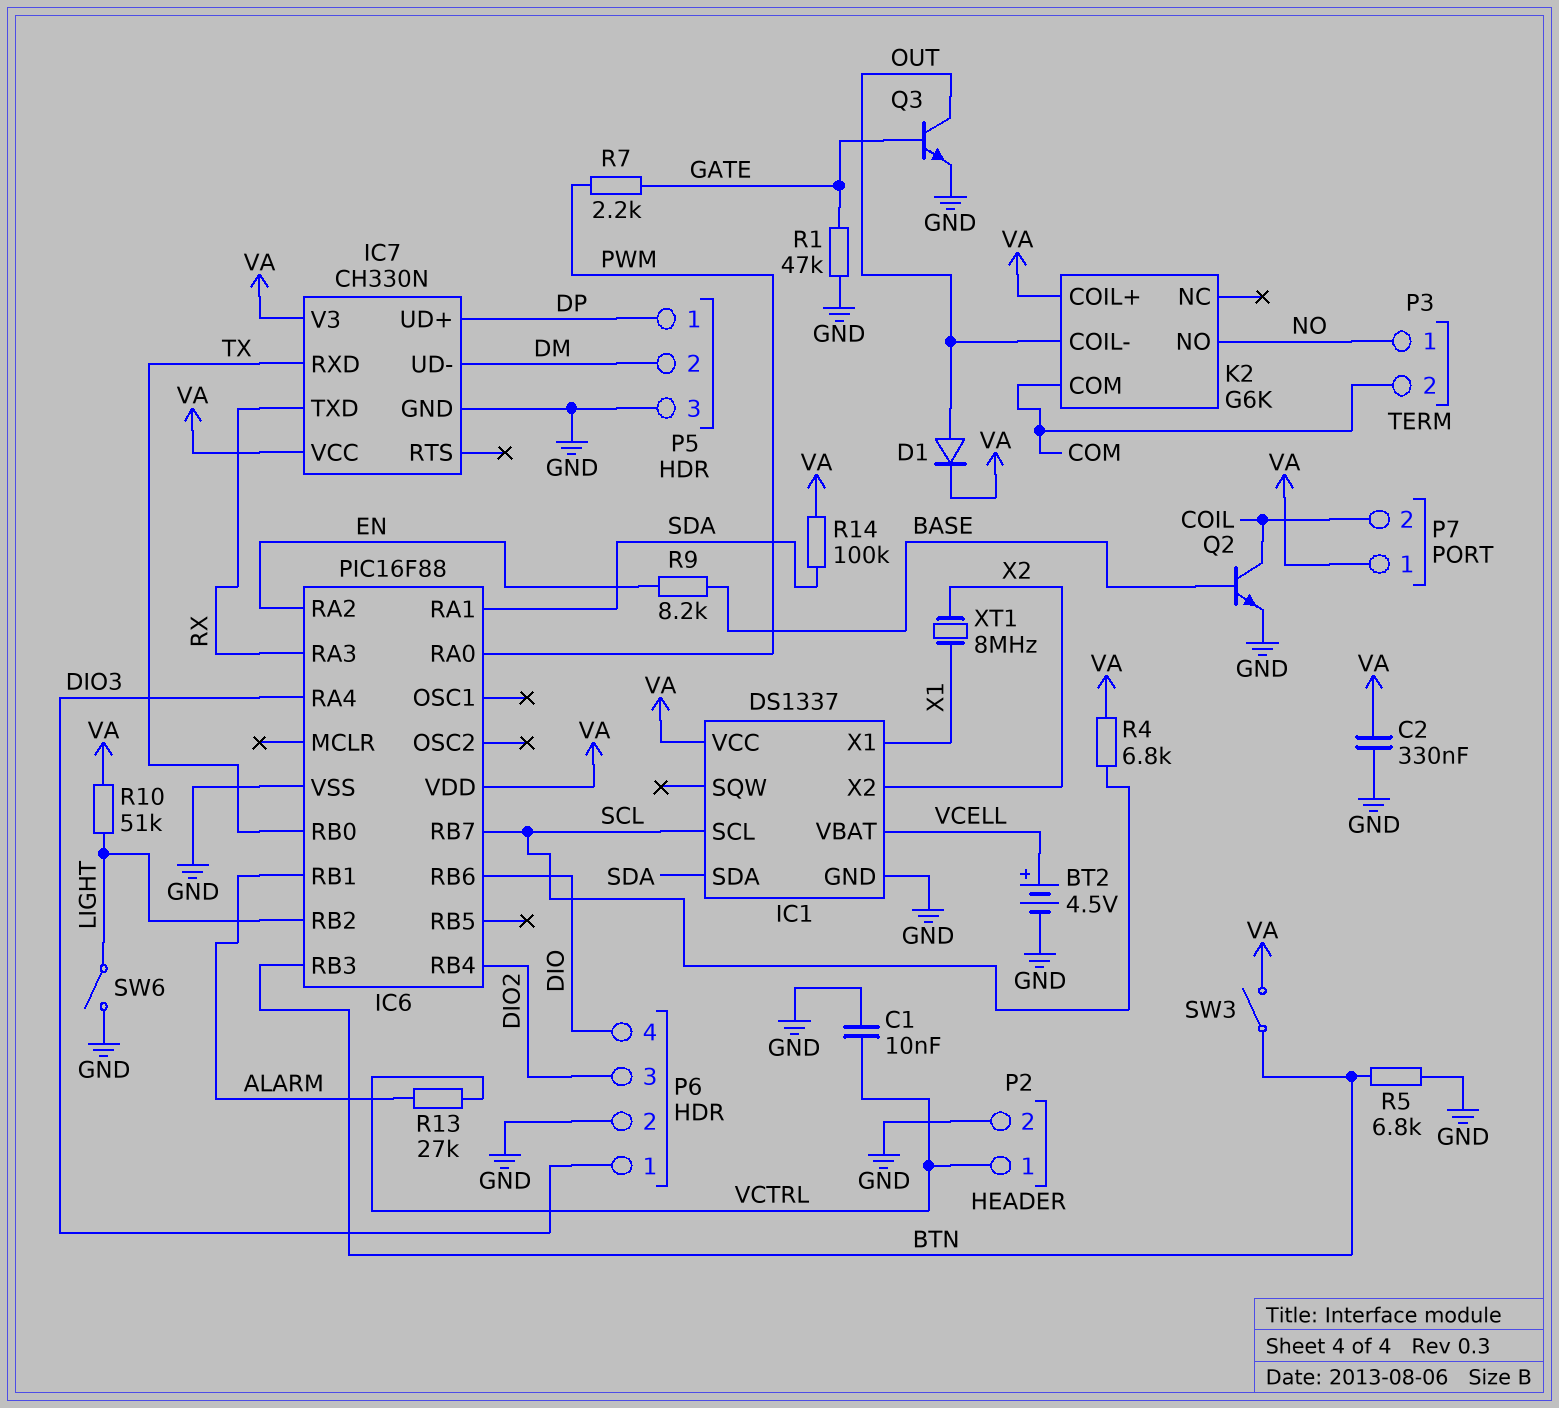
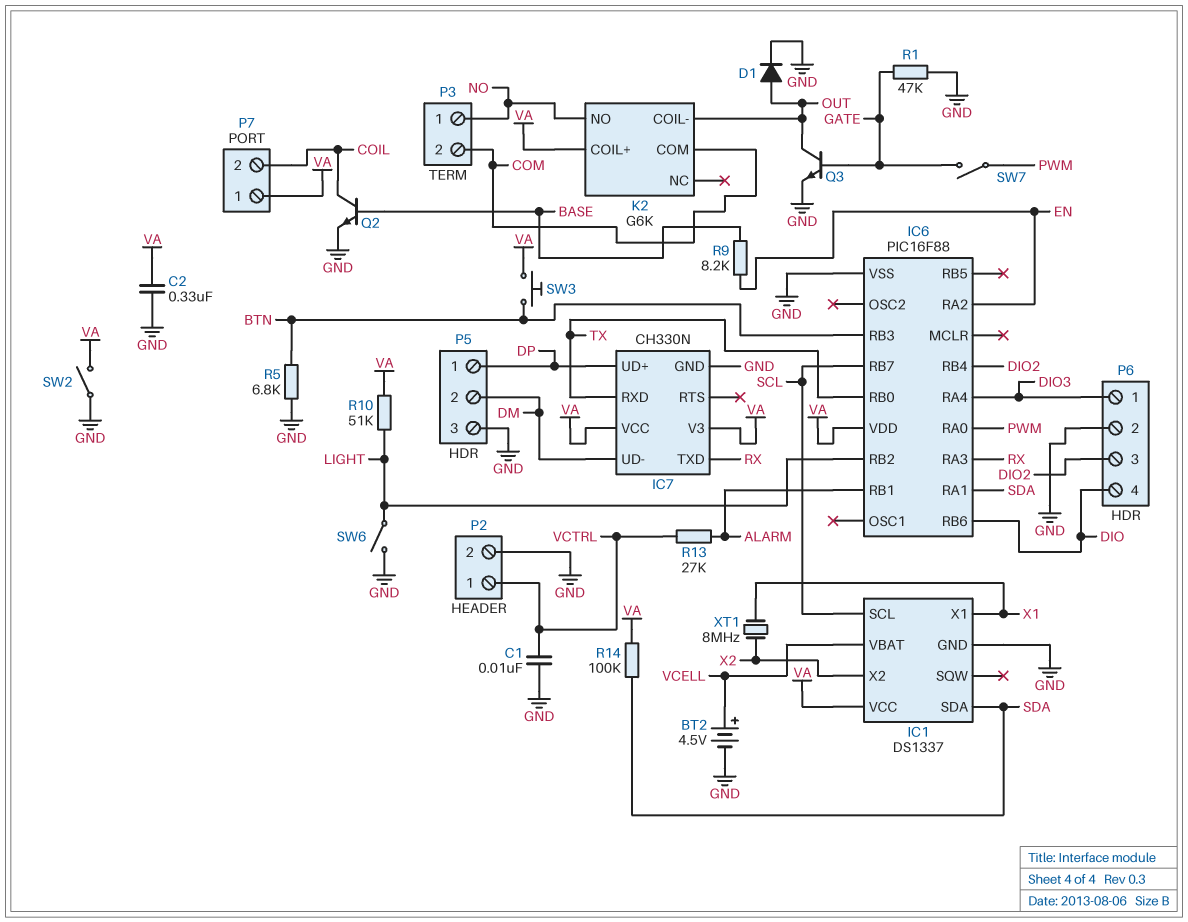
D1: diode (A OUT, K VA) -> diode (A OUT, K GND)
R4: 6.8k (SCL, VA) -> none
R7: 2.2k (GATE, PWM) -> none
SW2: none -> switch (GND, VA)
SW3: switch (BTN, VA) -> button (BTN, VA)
SW7: none -> switch (GATE, PWM)

